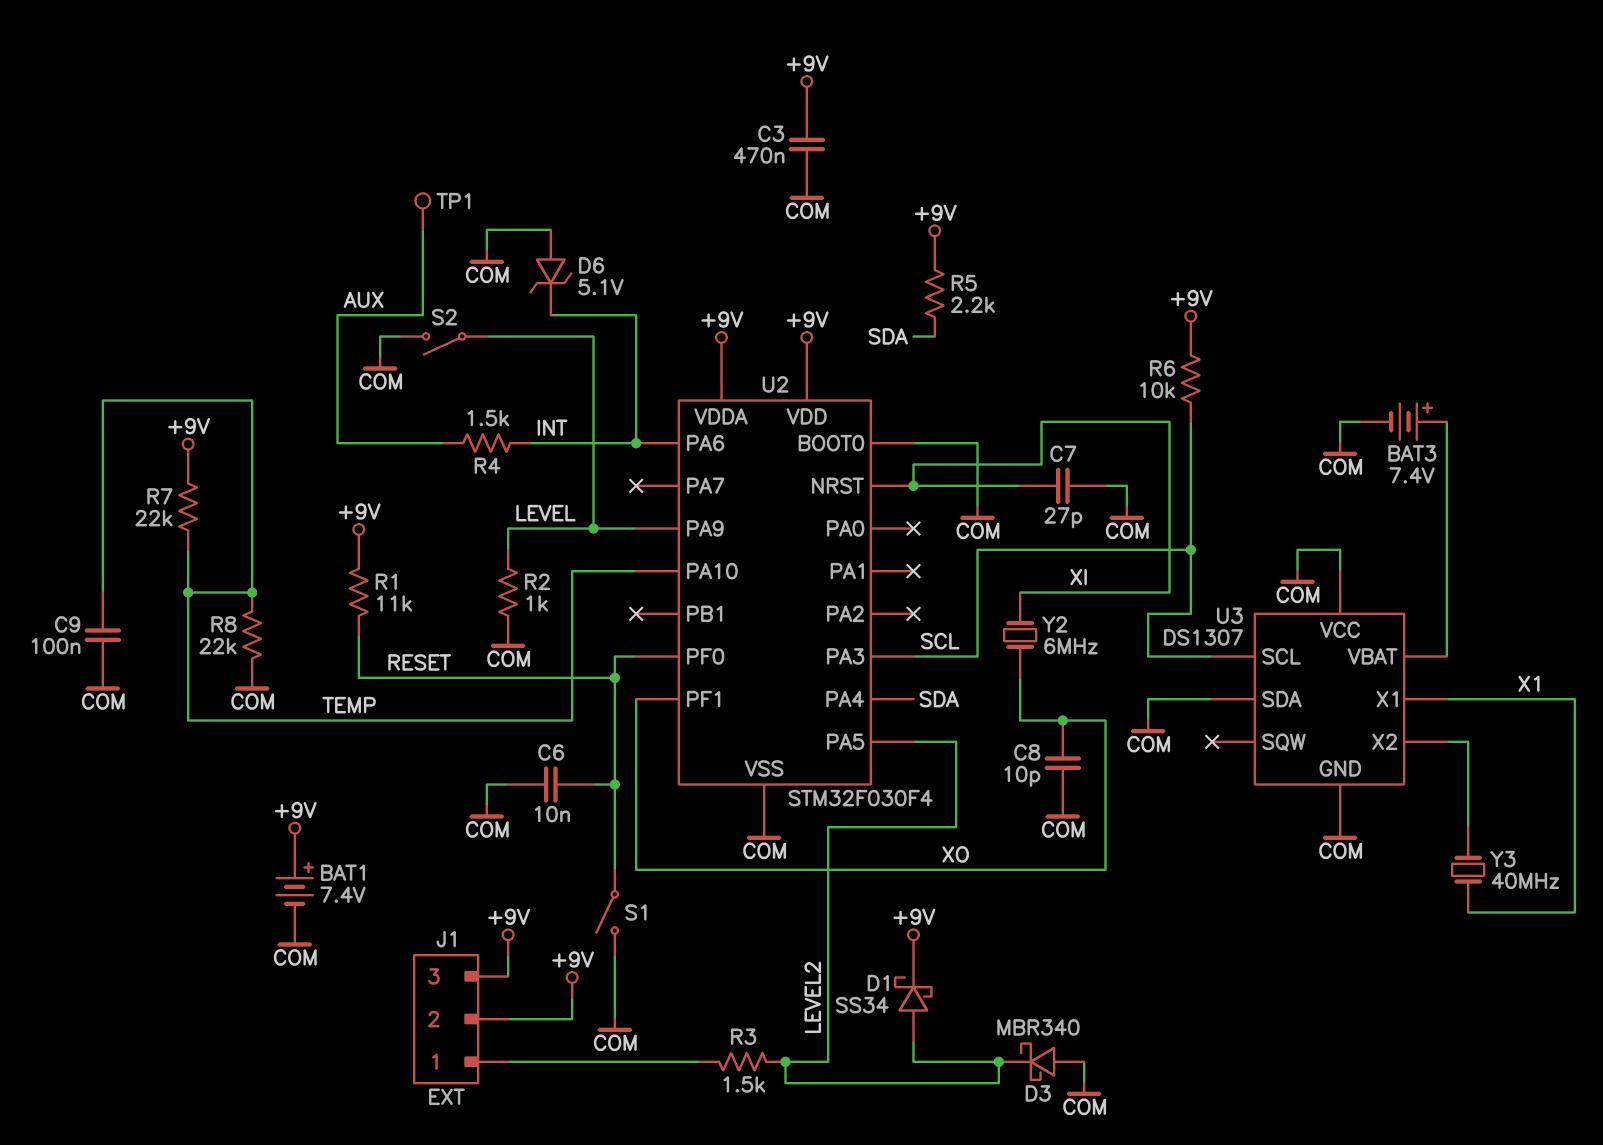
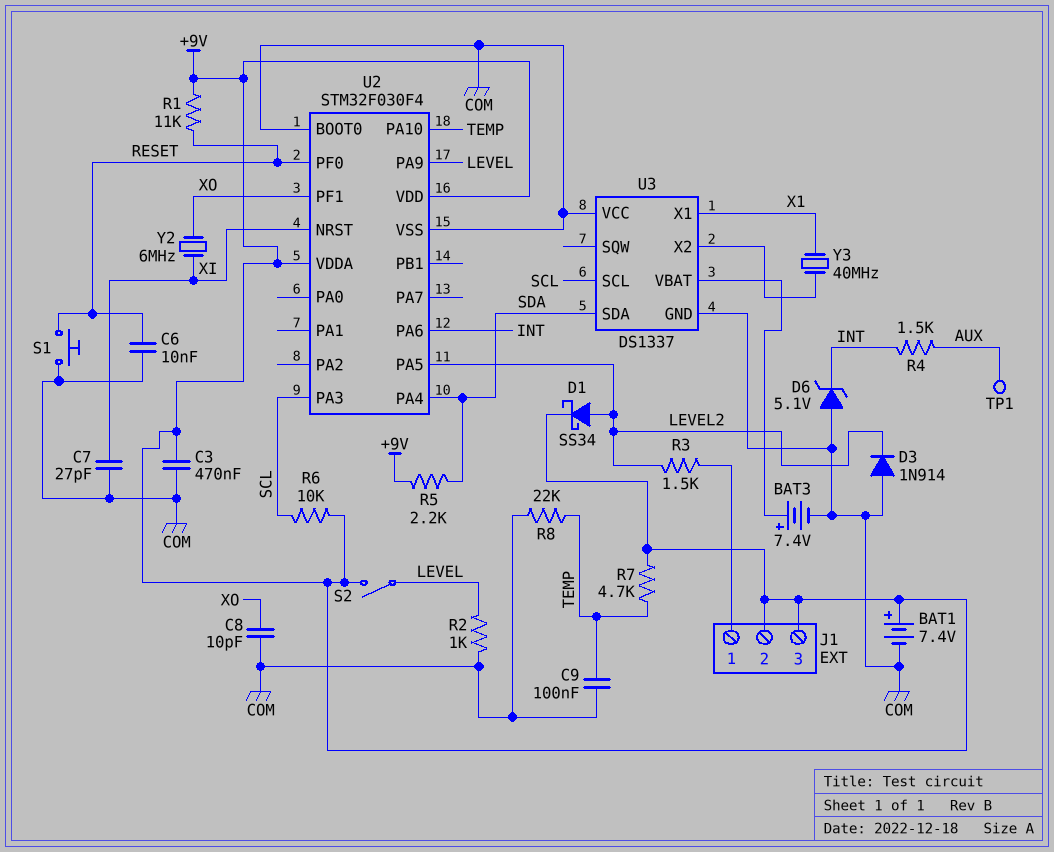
D3: schottky MBR340 (A COM, K LEVEL2) -> diode 1N914 (A COM, K LEVEL2)
R7: 22k (+9V, TEMP) -> 4.7k (+9V, TEMP)
S1: switch (COM, RESET) -> button (COM, RESET)
S2: switch (COM, LEVEL) -> switch (+9V, LEVEL)
U3: DS1307 -> DS1337
U3 pin SDA: COM -> SDA

